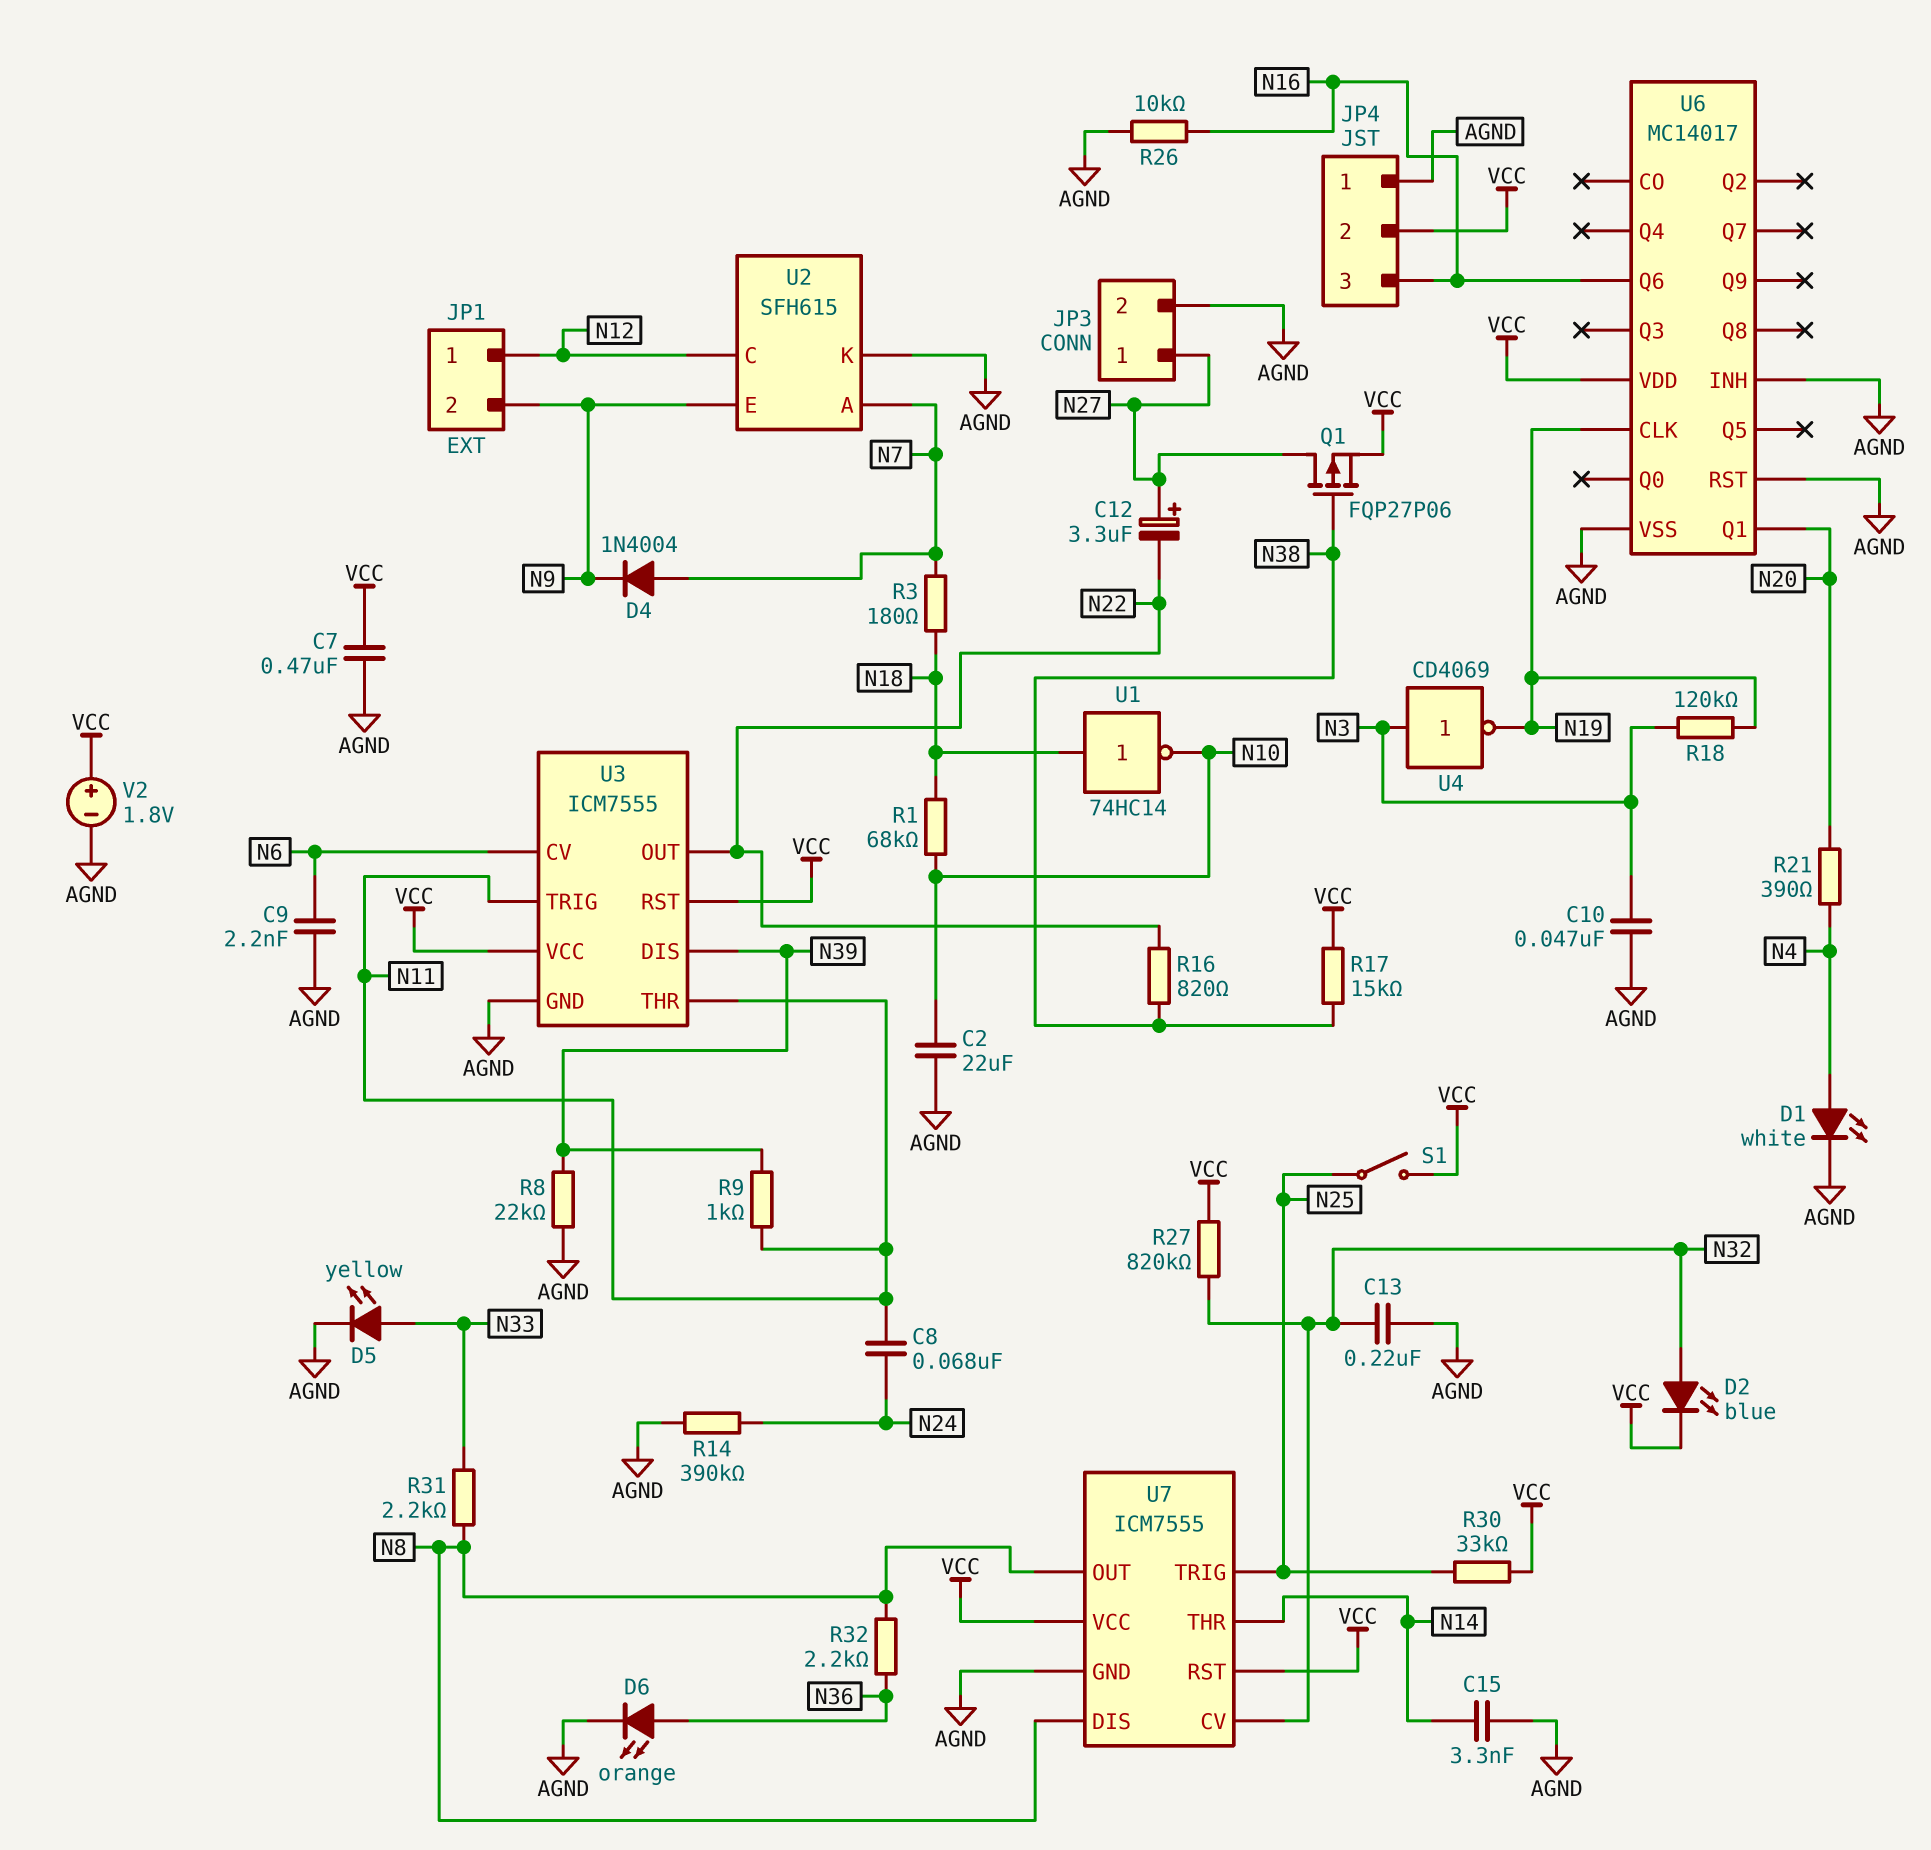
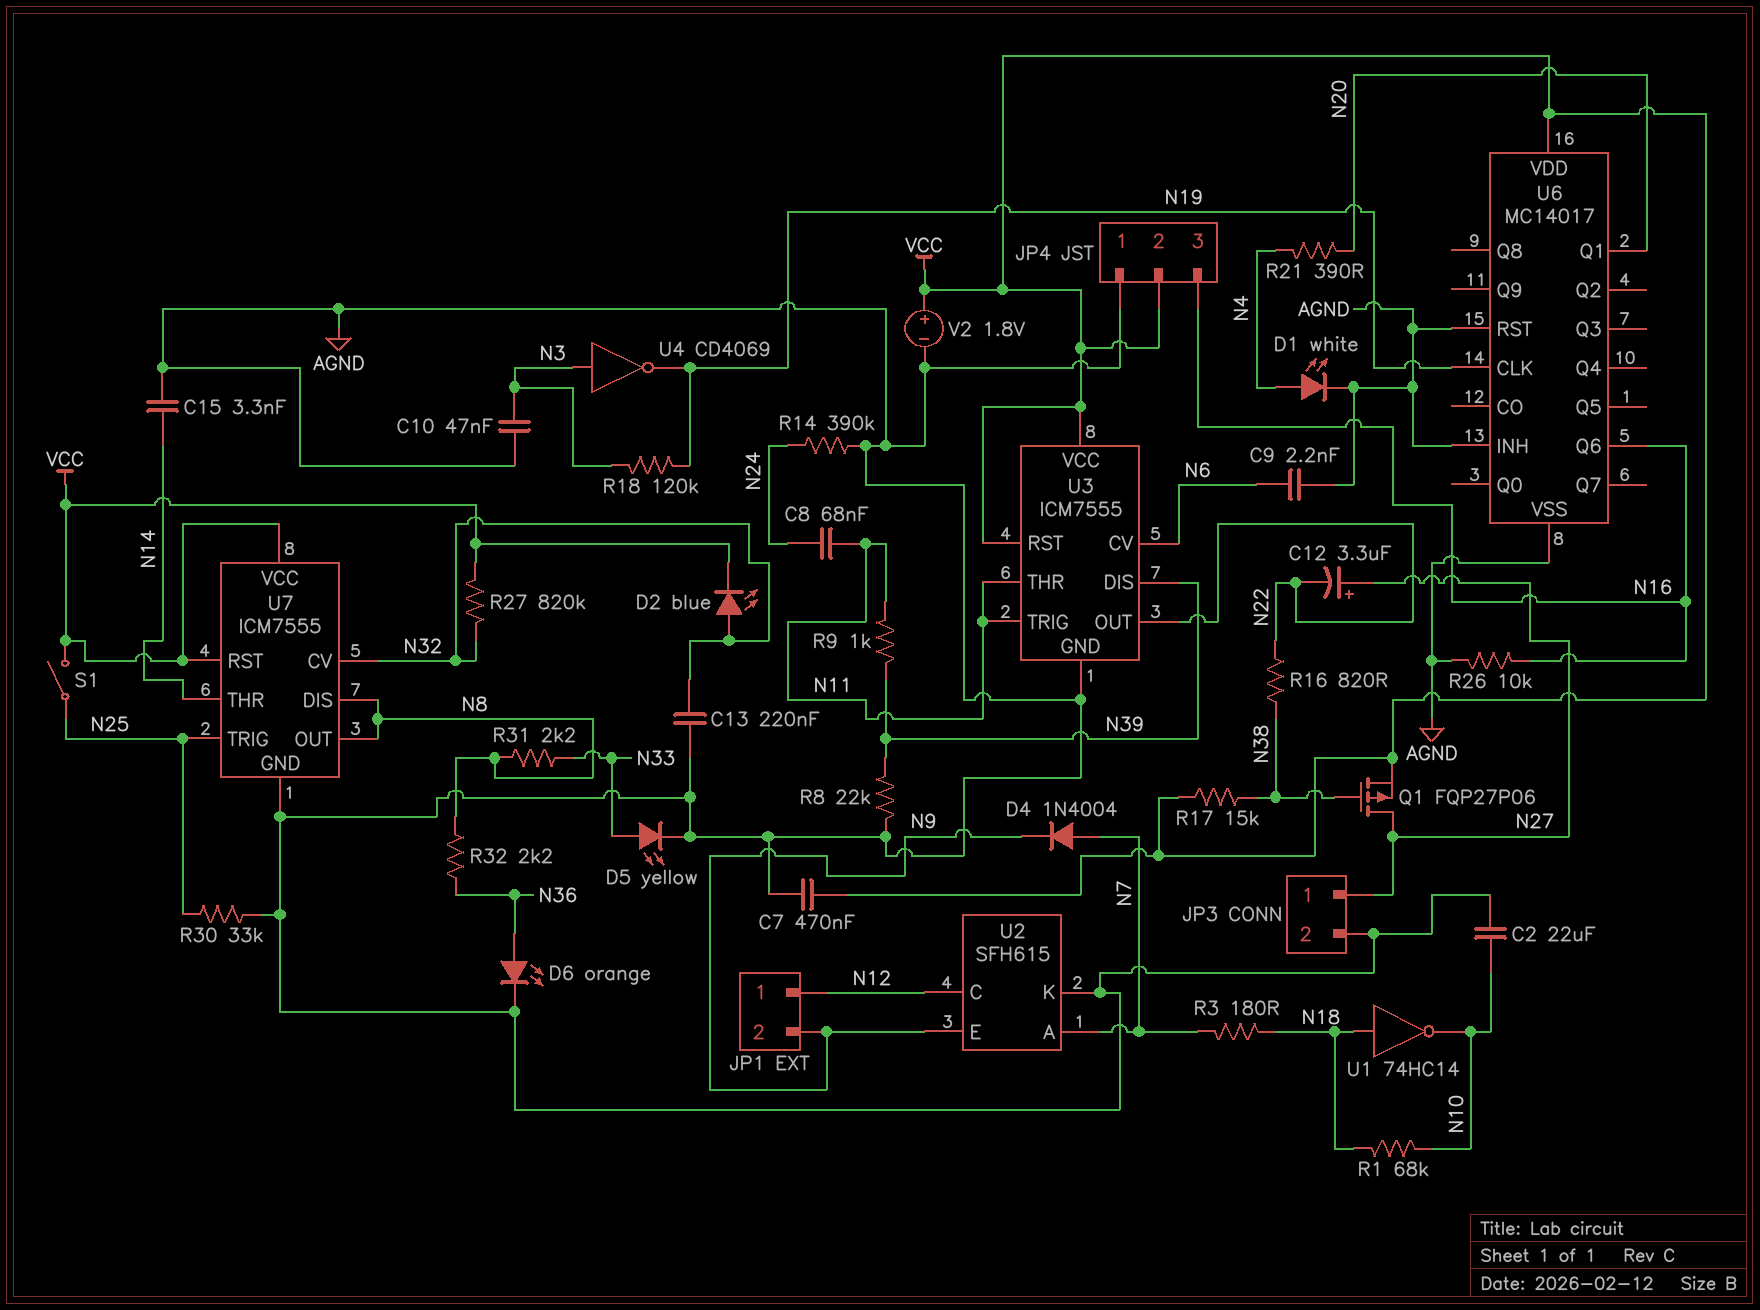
R30: 33k (N25, VCC) -> 33k (AGND, N25)

